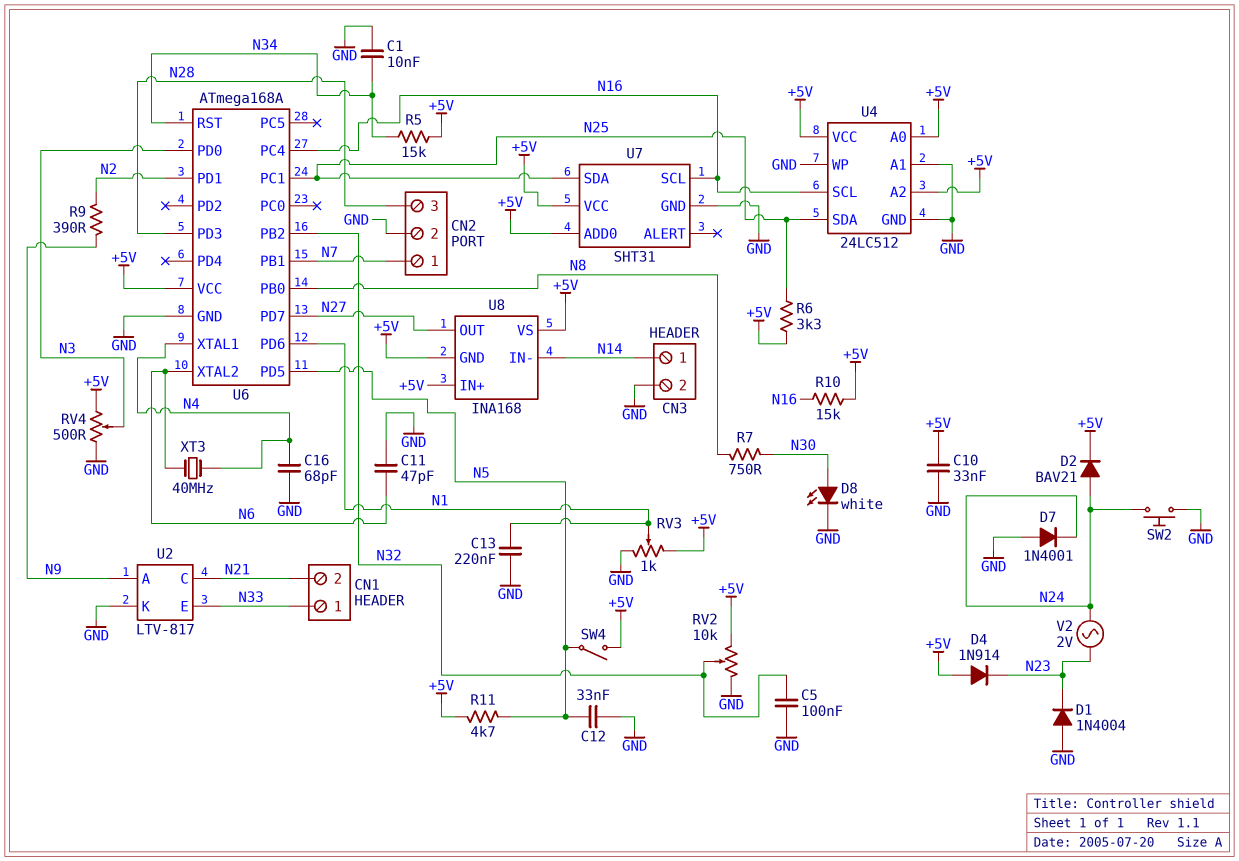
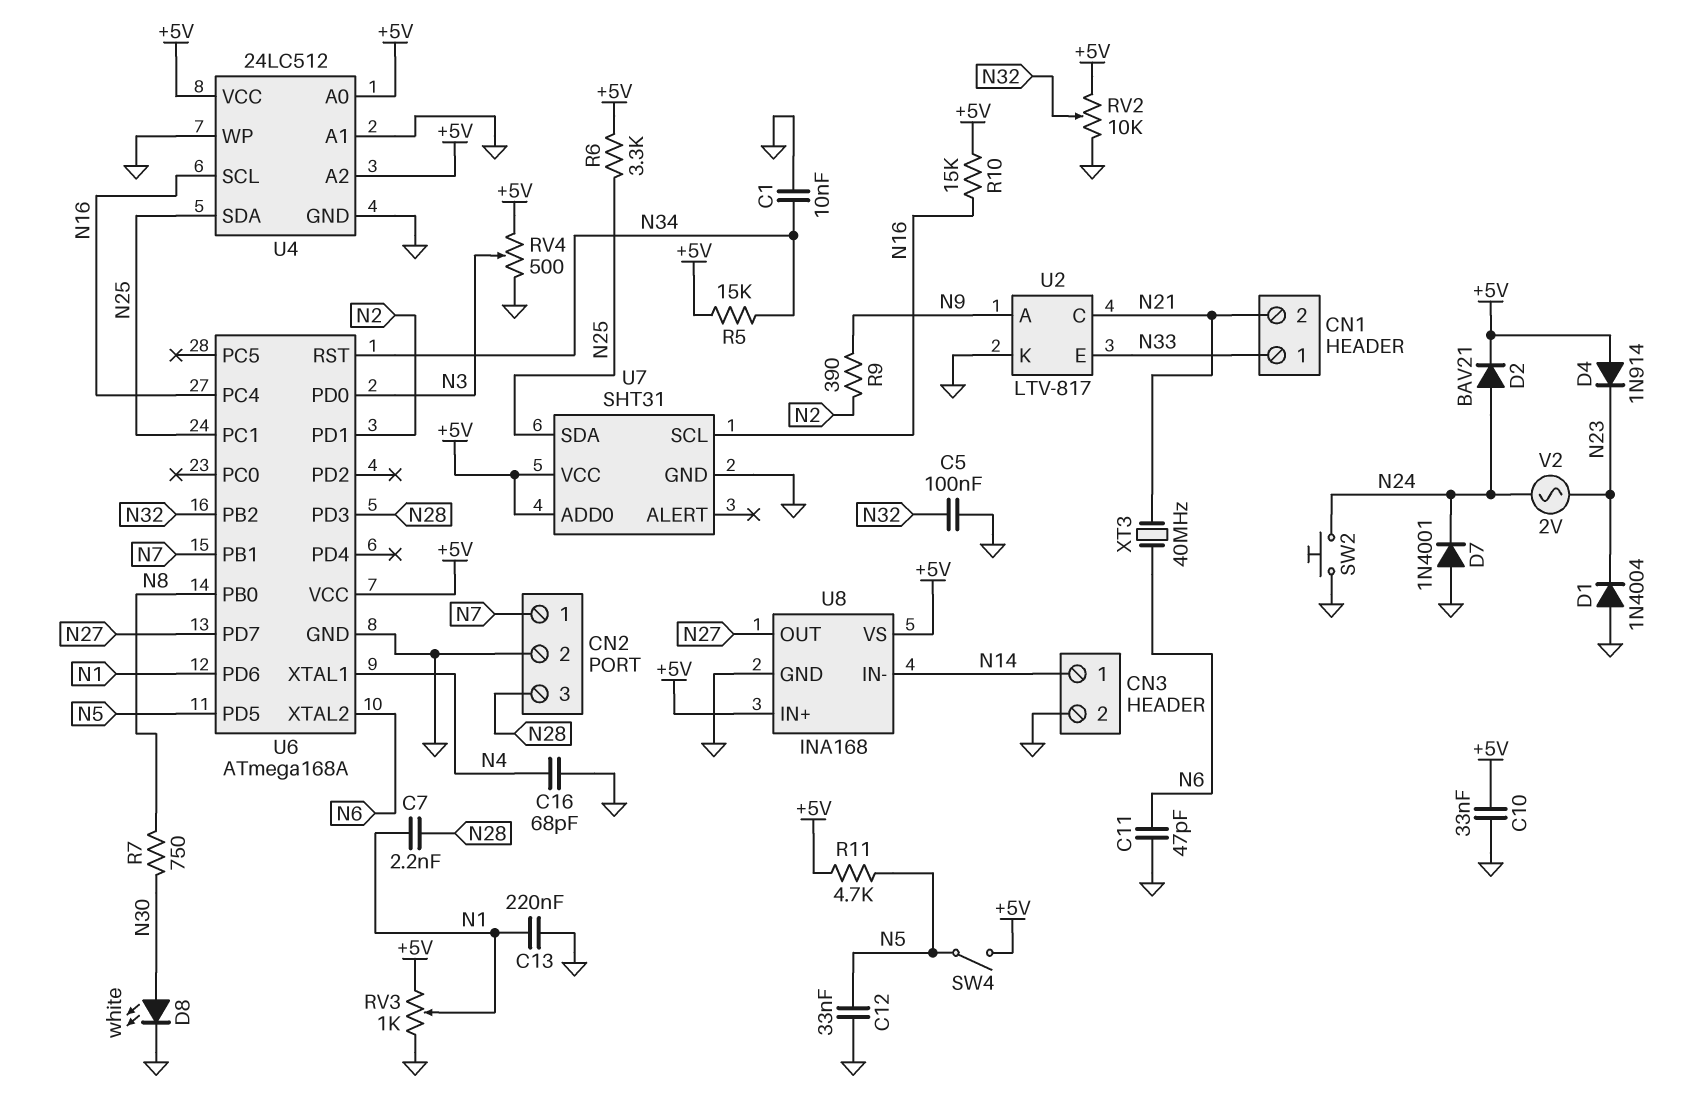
C7: none -> 2.2nF (N1, N28)
U8 pin GND: +5V -> GND
XT3: 40MHz (N4, N6) -> 40MHz (N6, N21)

